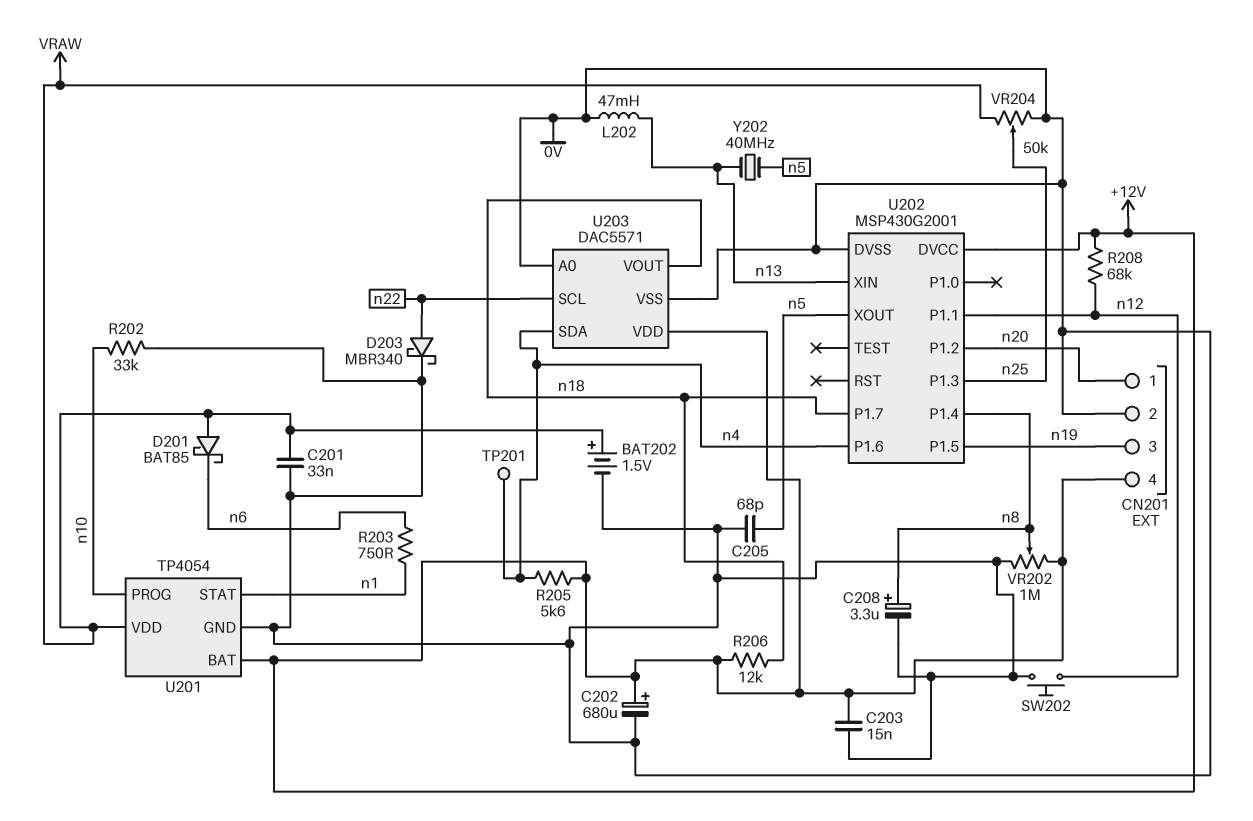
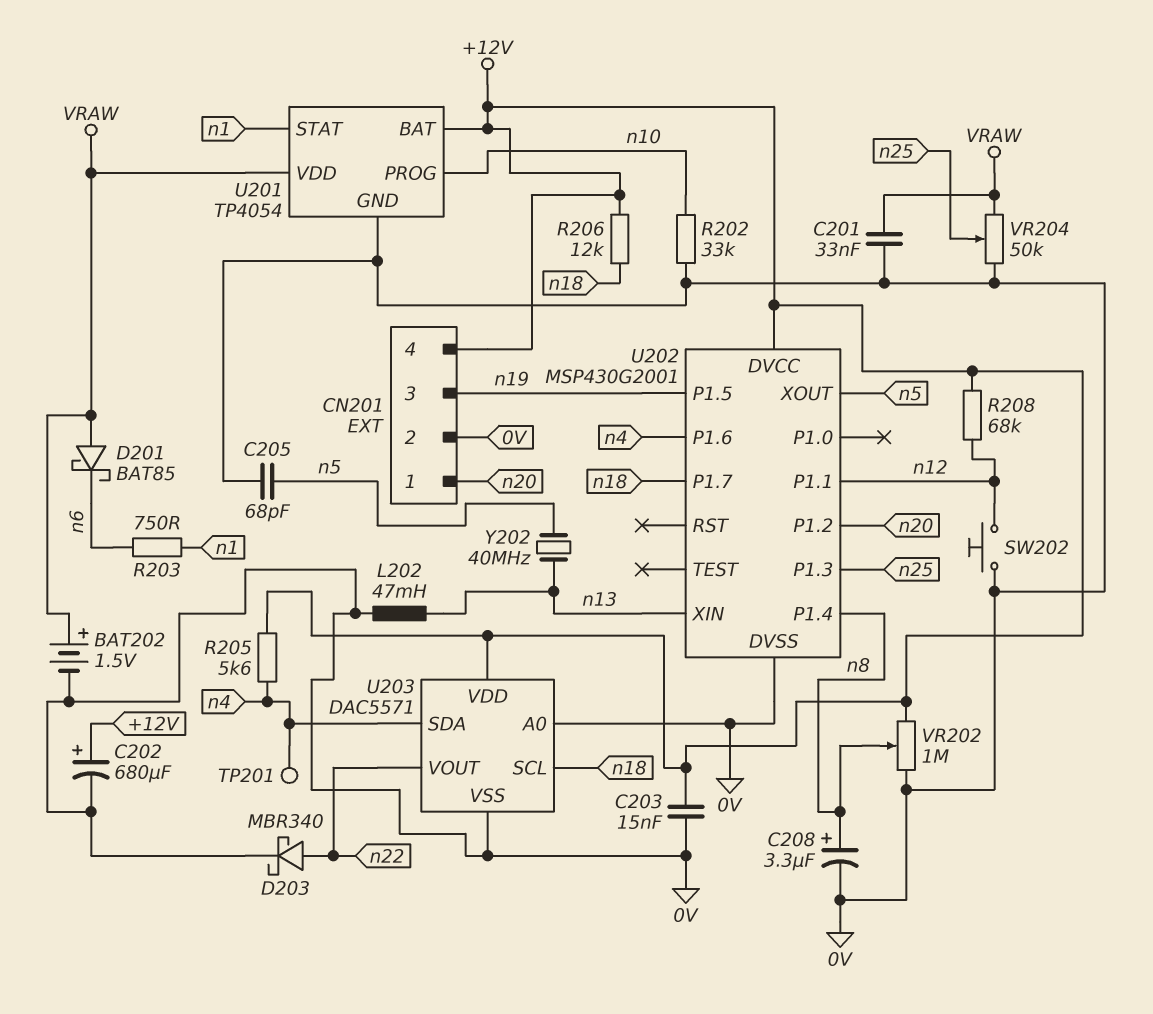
U203 pin SCL: n22 -> n18
U203 pin VOUT: n18 -> n22

